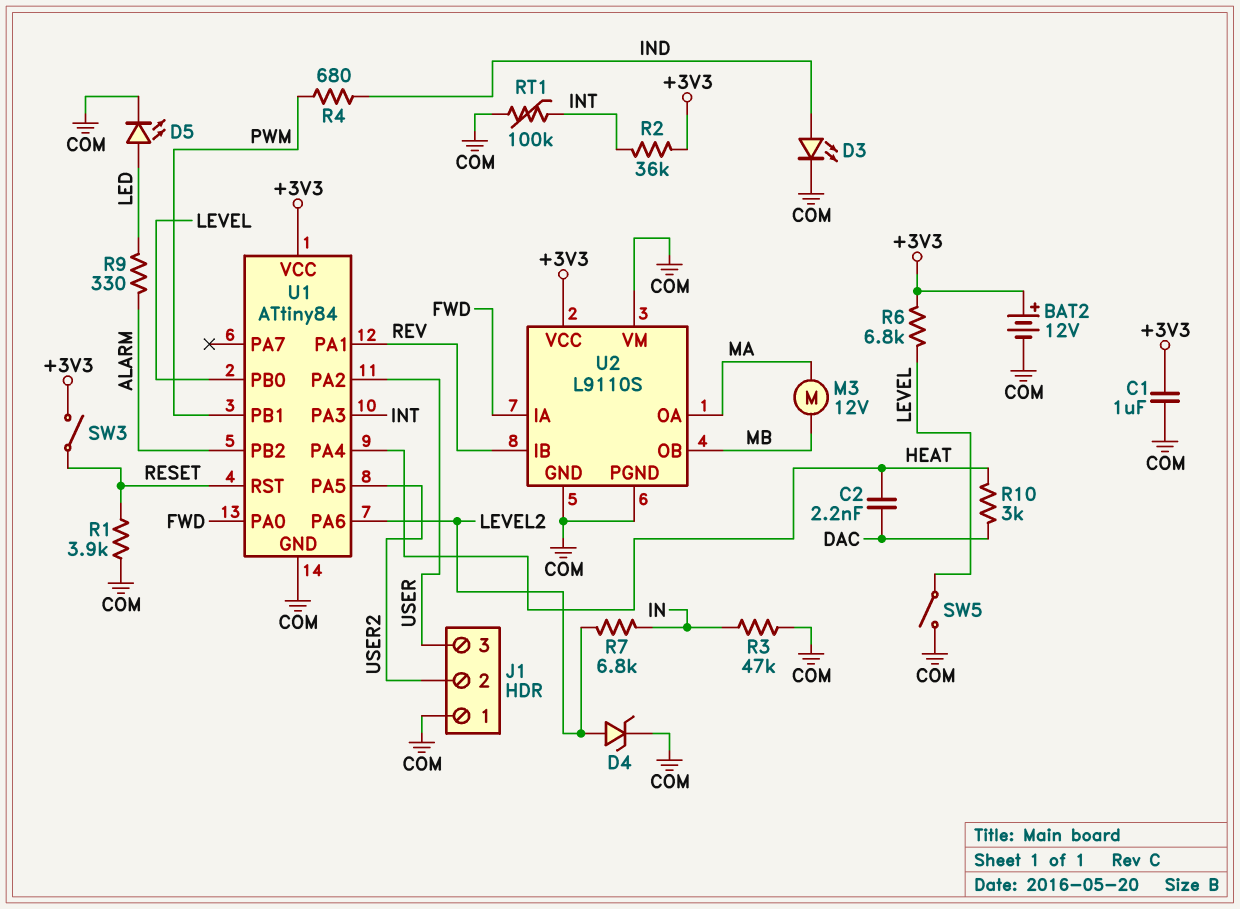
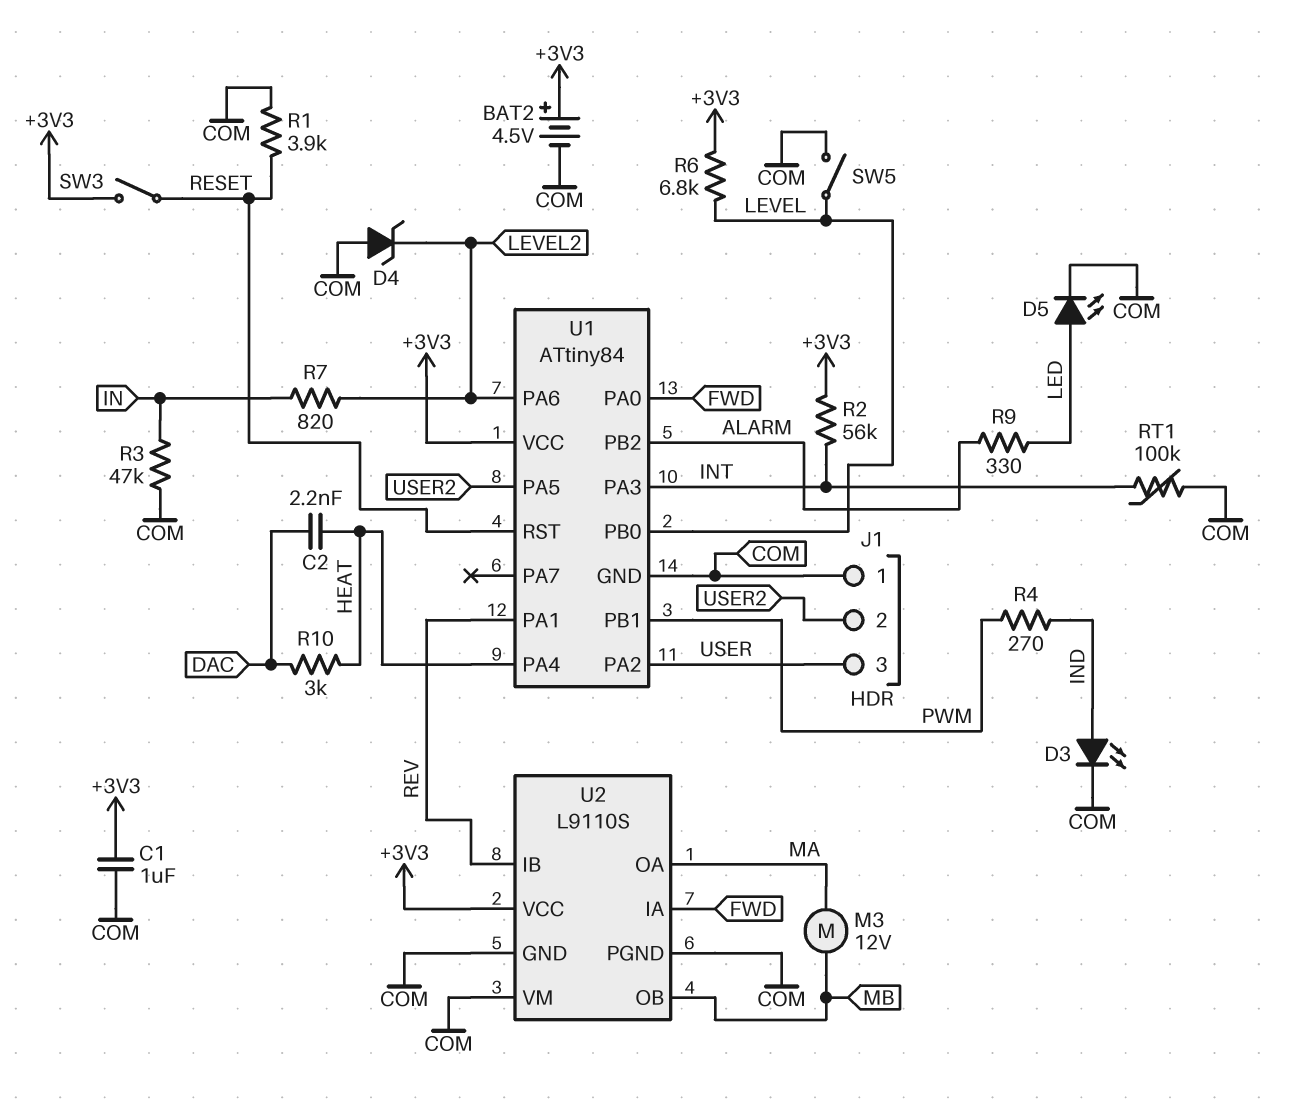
BAT2: 12V (plus +3V3, minus COM) -> 4.5V (plus +3V3, minus COM)
D4: zener (A LEVEL2, K COM) -> zener (A COM, K LEVEL2)
R2: 36k (+3V3, INT) -> 56k (+3V3, INT)
R4: 680 (IND, PWM) -> 270 (IND, PWM)
R7: 6.8k (IN, LEVEL2) -> 820 (IN, LEVEL2)

